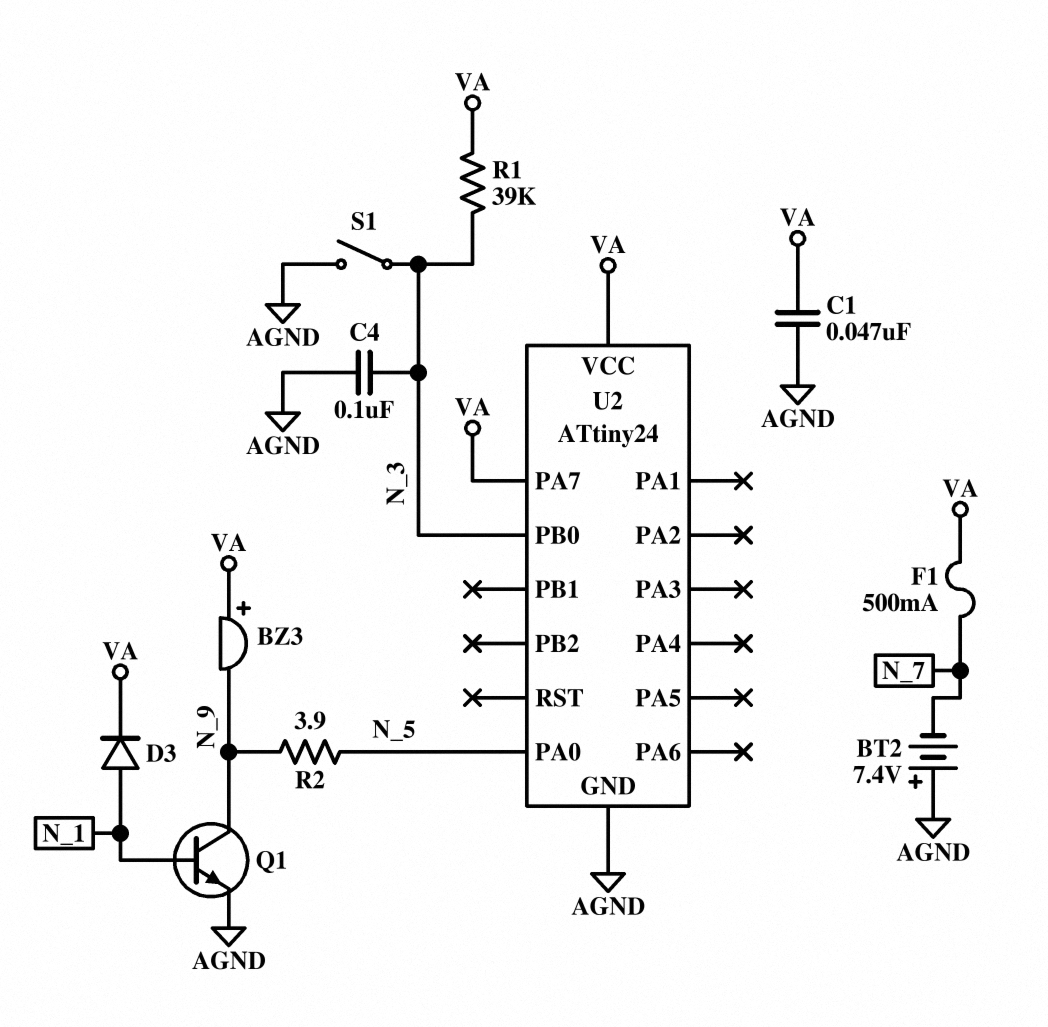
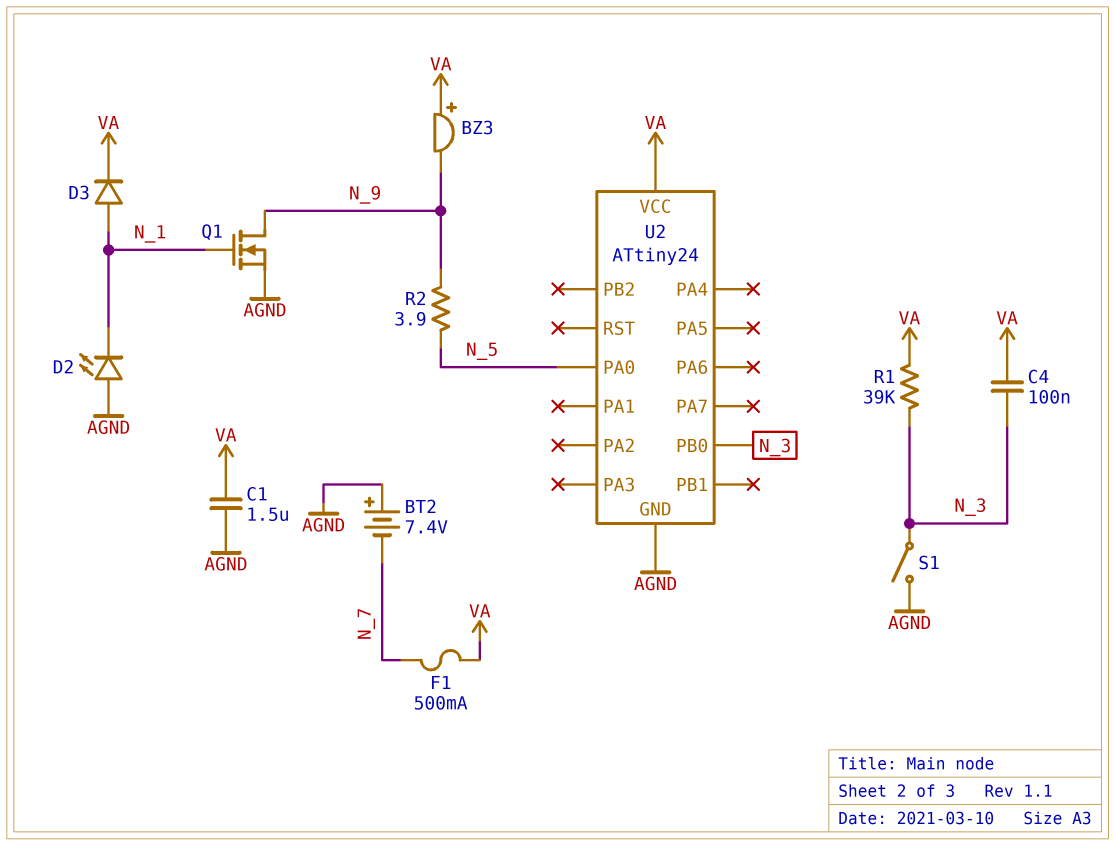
C1: 47nF (AGND, VA) -> 1.5uF (AGND, VA)
C4: 100nF (AGND, N_3) -> 100nF (N_3, VA)
D2: none -> LED (A AGND, K N_1)
Q1: NPN (B N_1, C N_9, E AGND) -> NMOS (G N_1, D N_9, S AGND)
U2 pin PA7: VA -> none

